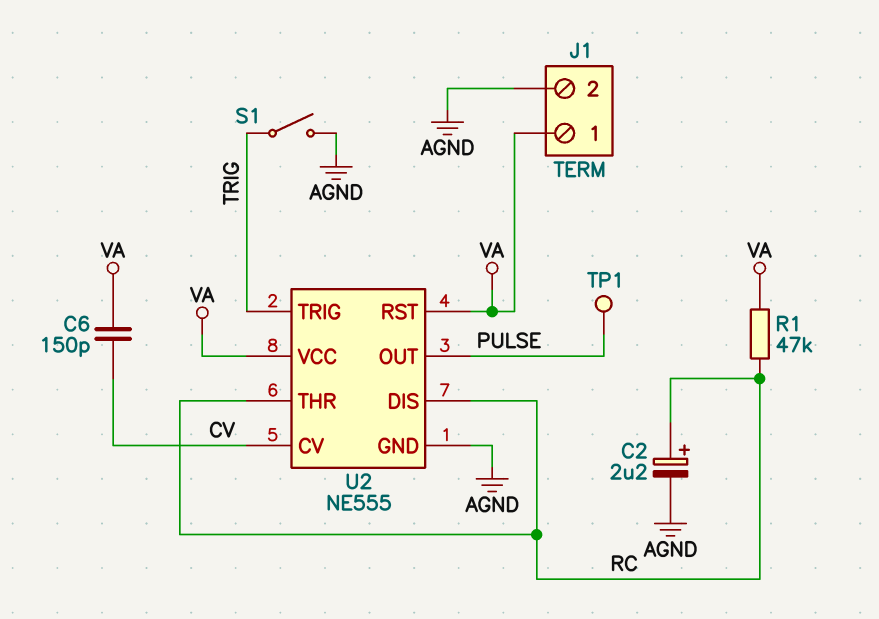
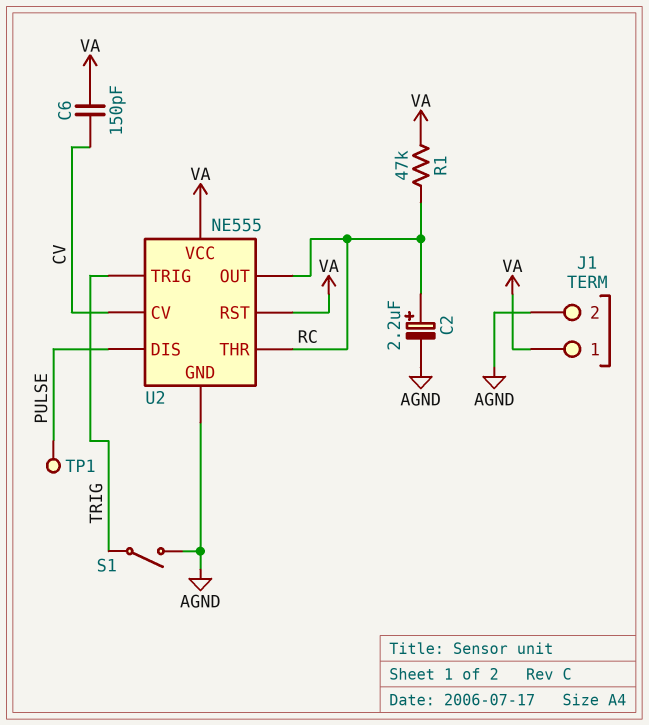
U2 pin DIS: RC -> PULSE
U2 pin OUT: PULSE -> RC

